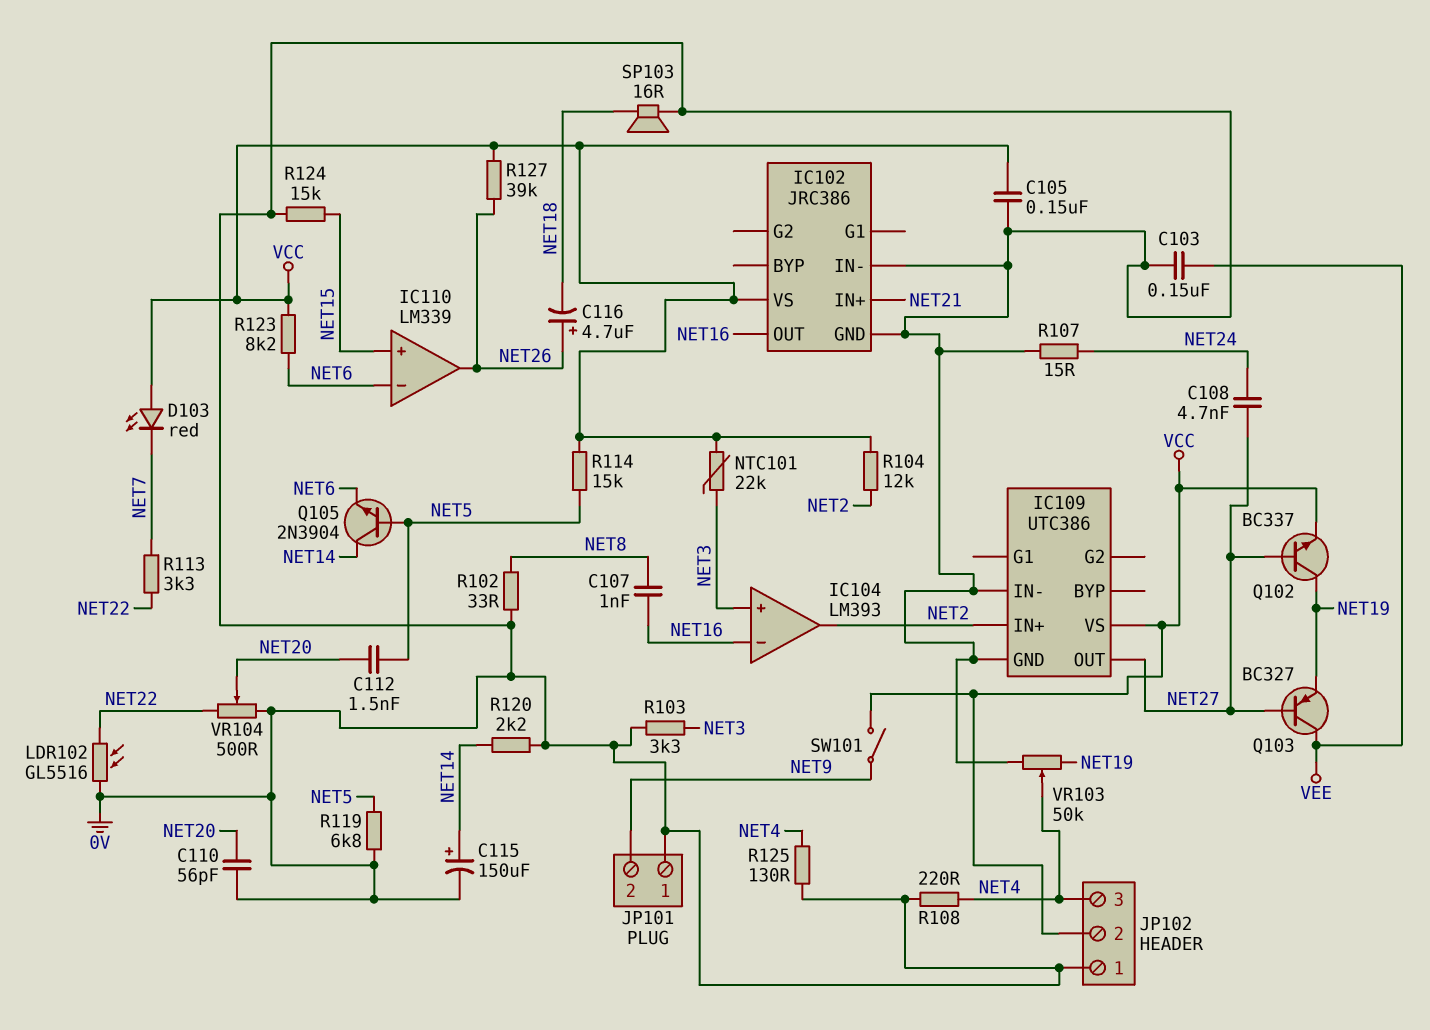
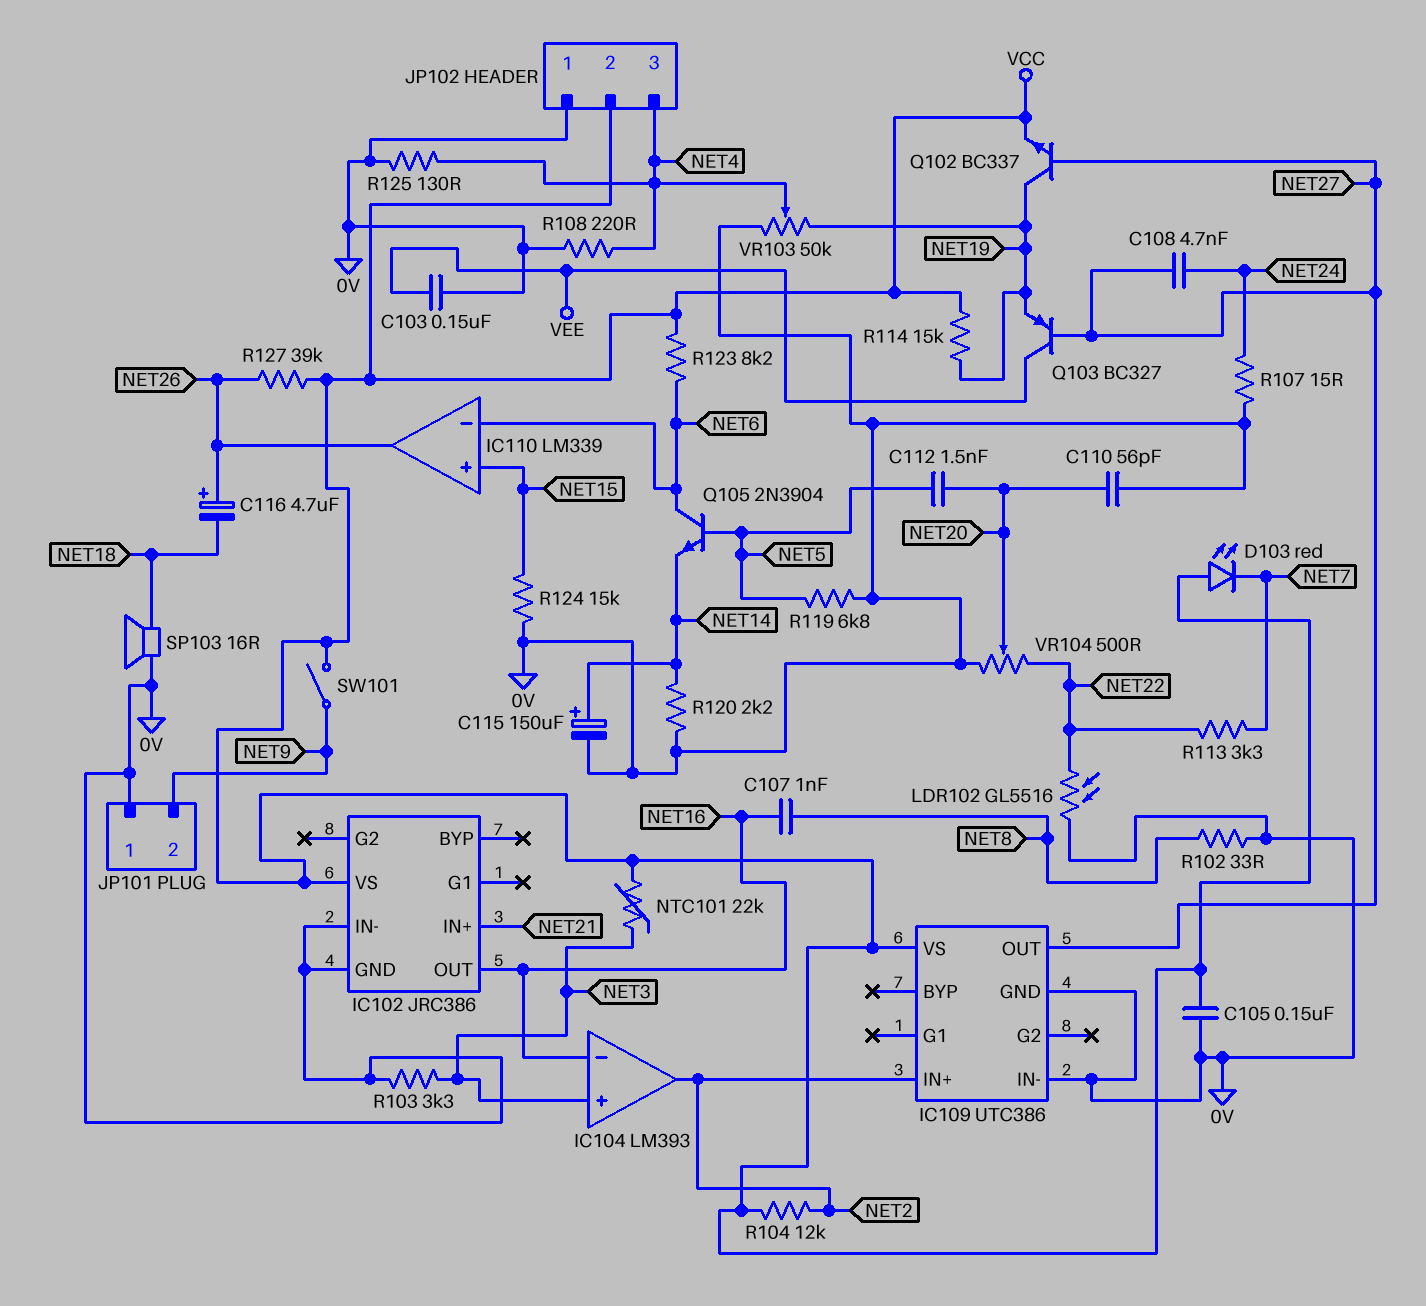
Q105: NPN 2N3904 (B NET5, C NET14, E NET6) -> NPN 2N3904 (B NET5, C NET6, E NET14)
R114: 15k (NET5, VCC) -> 15k (NET19, VCC)

